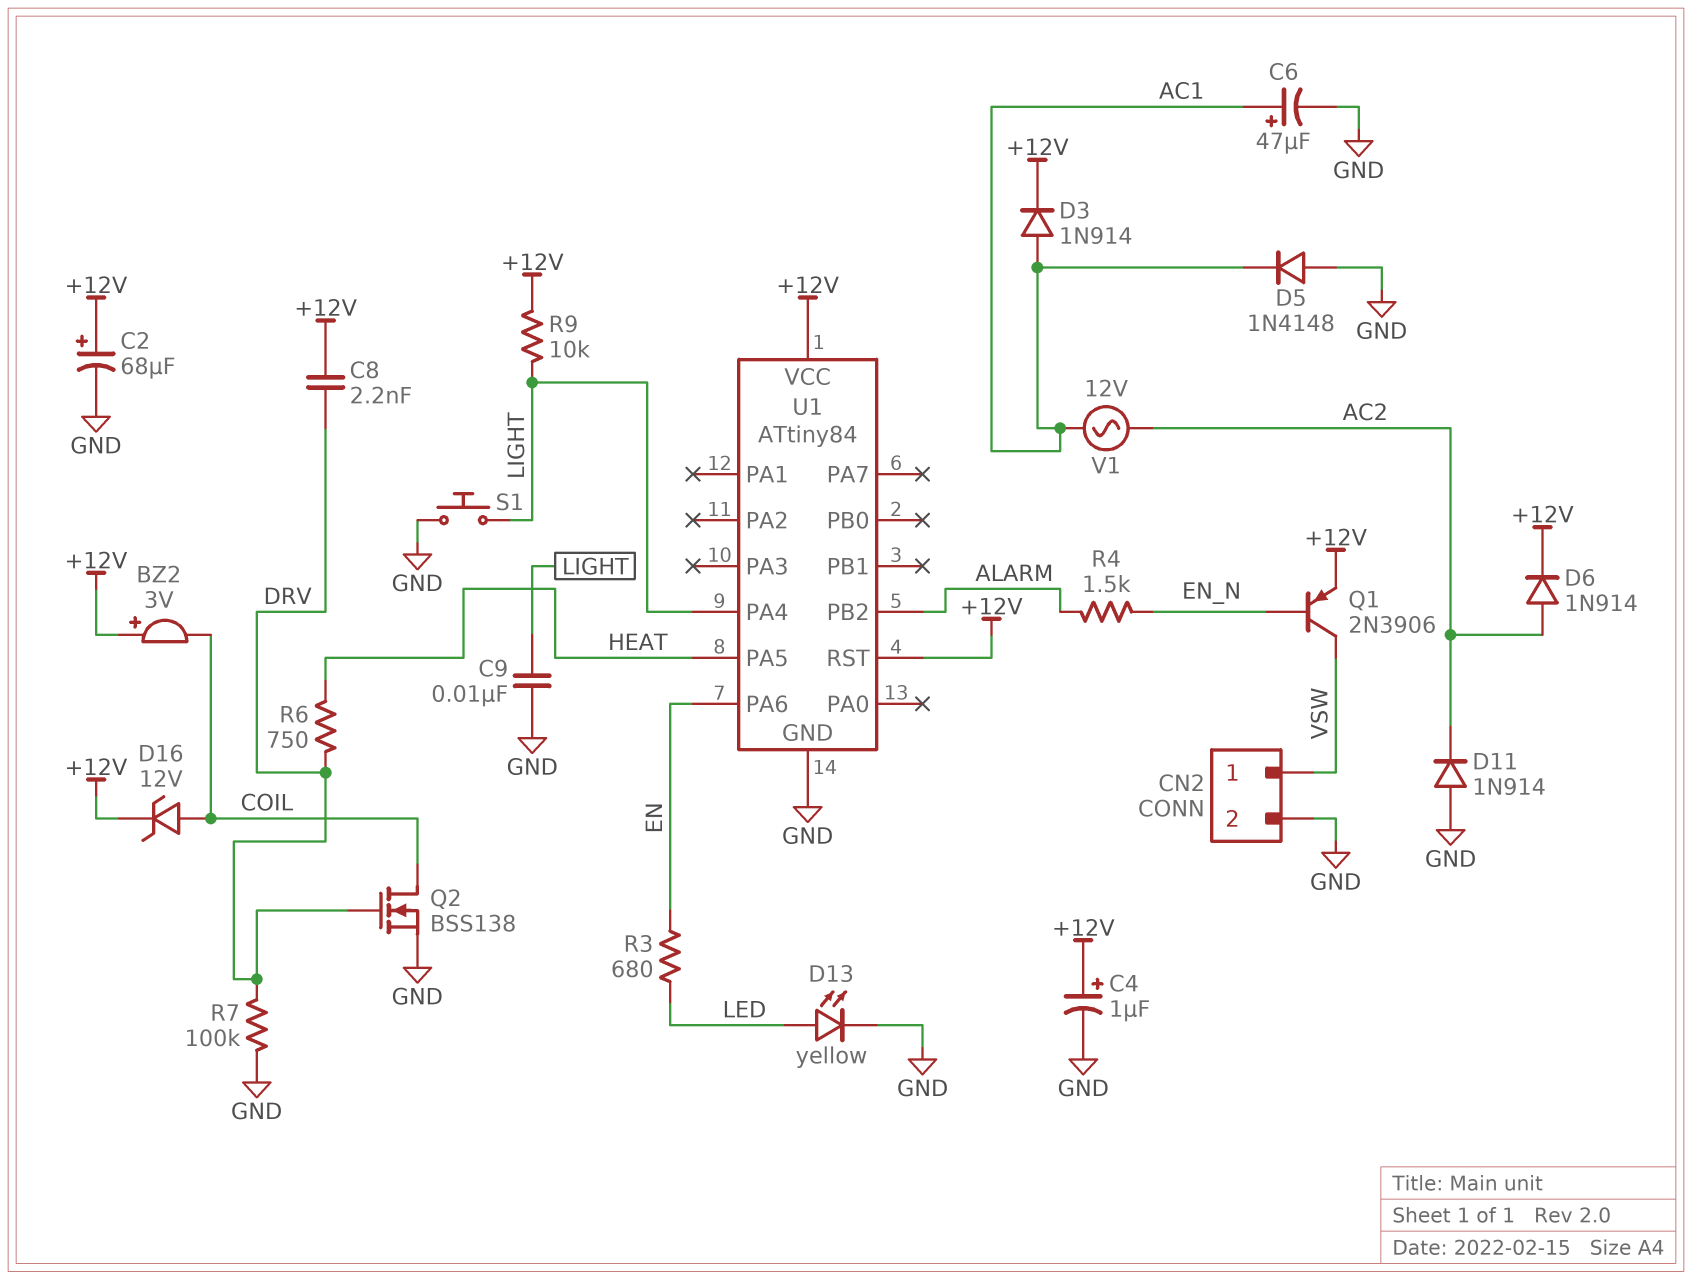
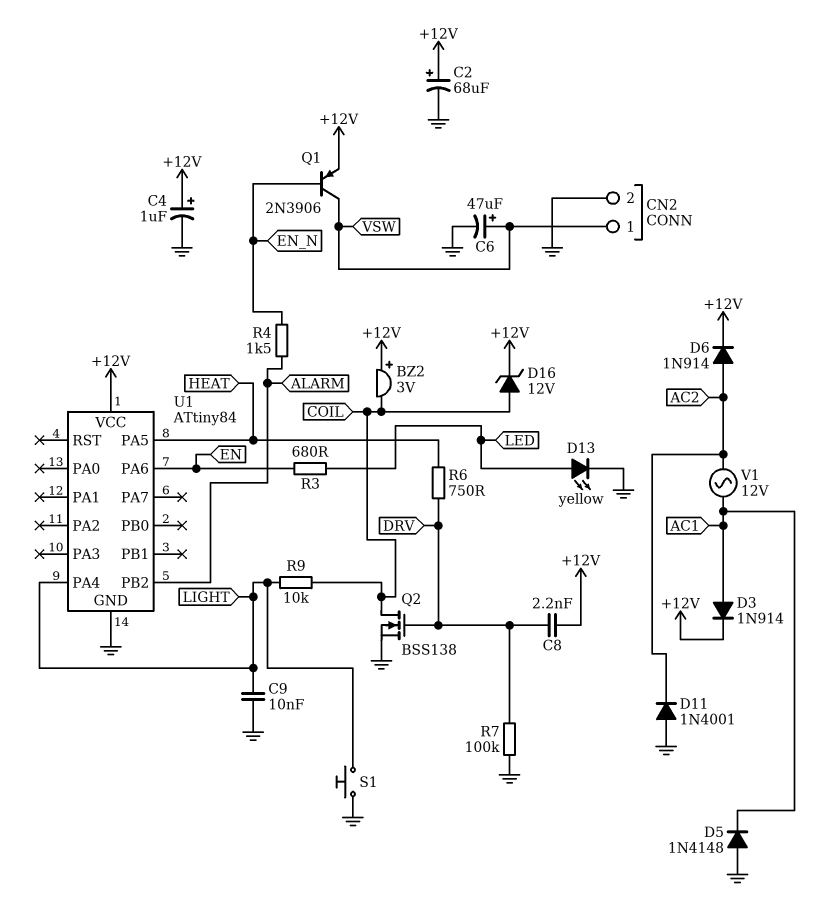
C6: 47uF (plus AC1, minus GND) -> 47uF (plus VSW, minus GND)
D11: diode 1N914 (A GND, K AC2) -> diode 1N4001 (A GND, K AC2)
R9: 10k (+12V, LIGHT) -> 10k (COIL, LIGHT)
U1 pin RST: +12V -> none

